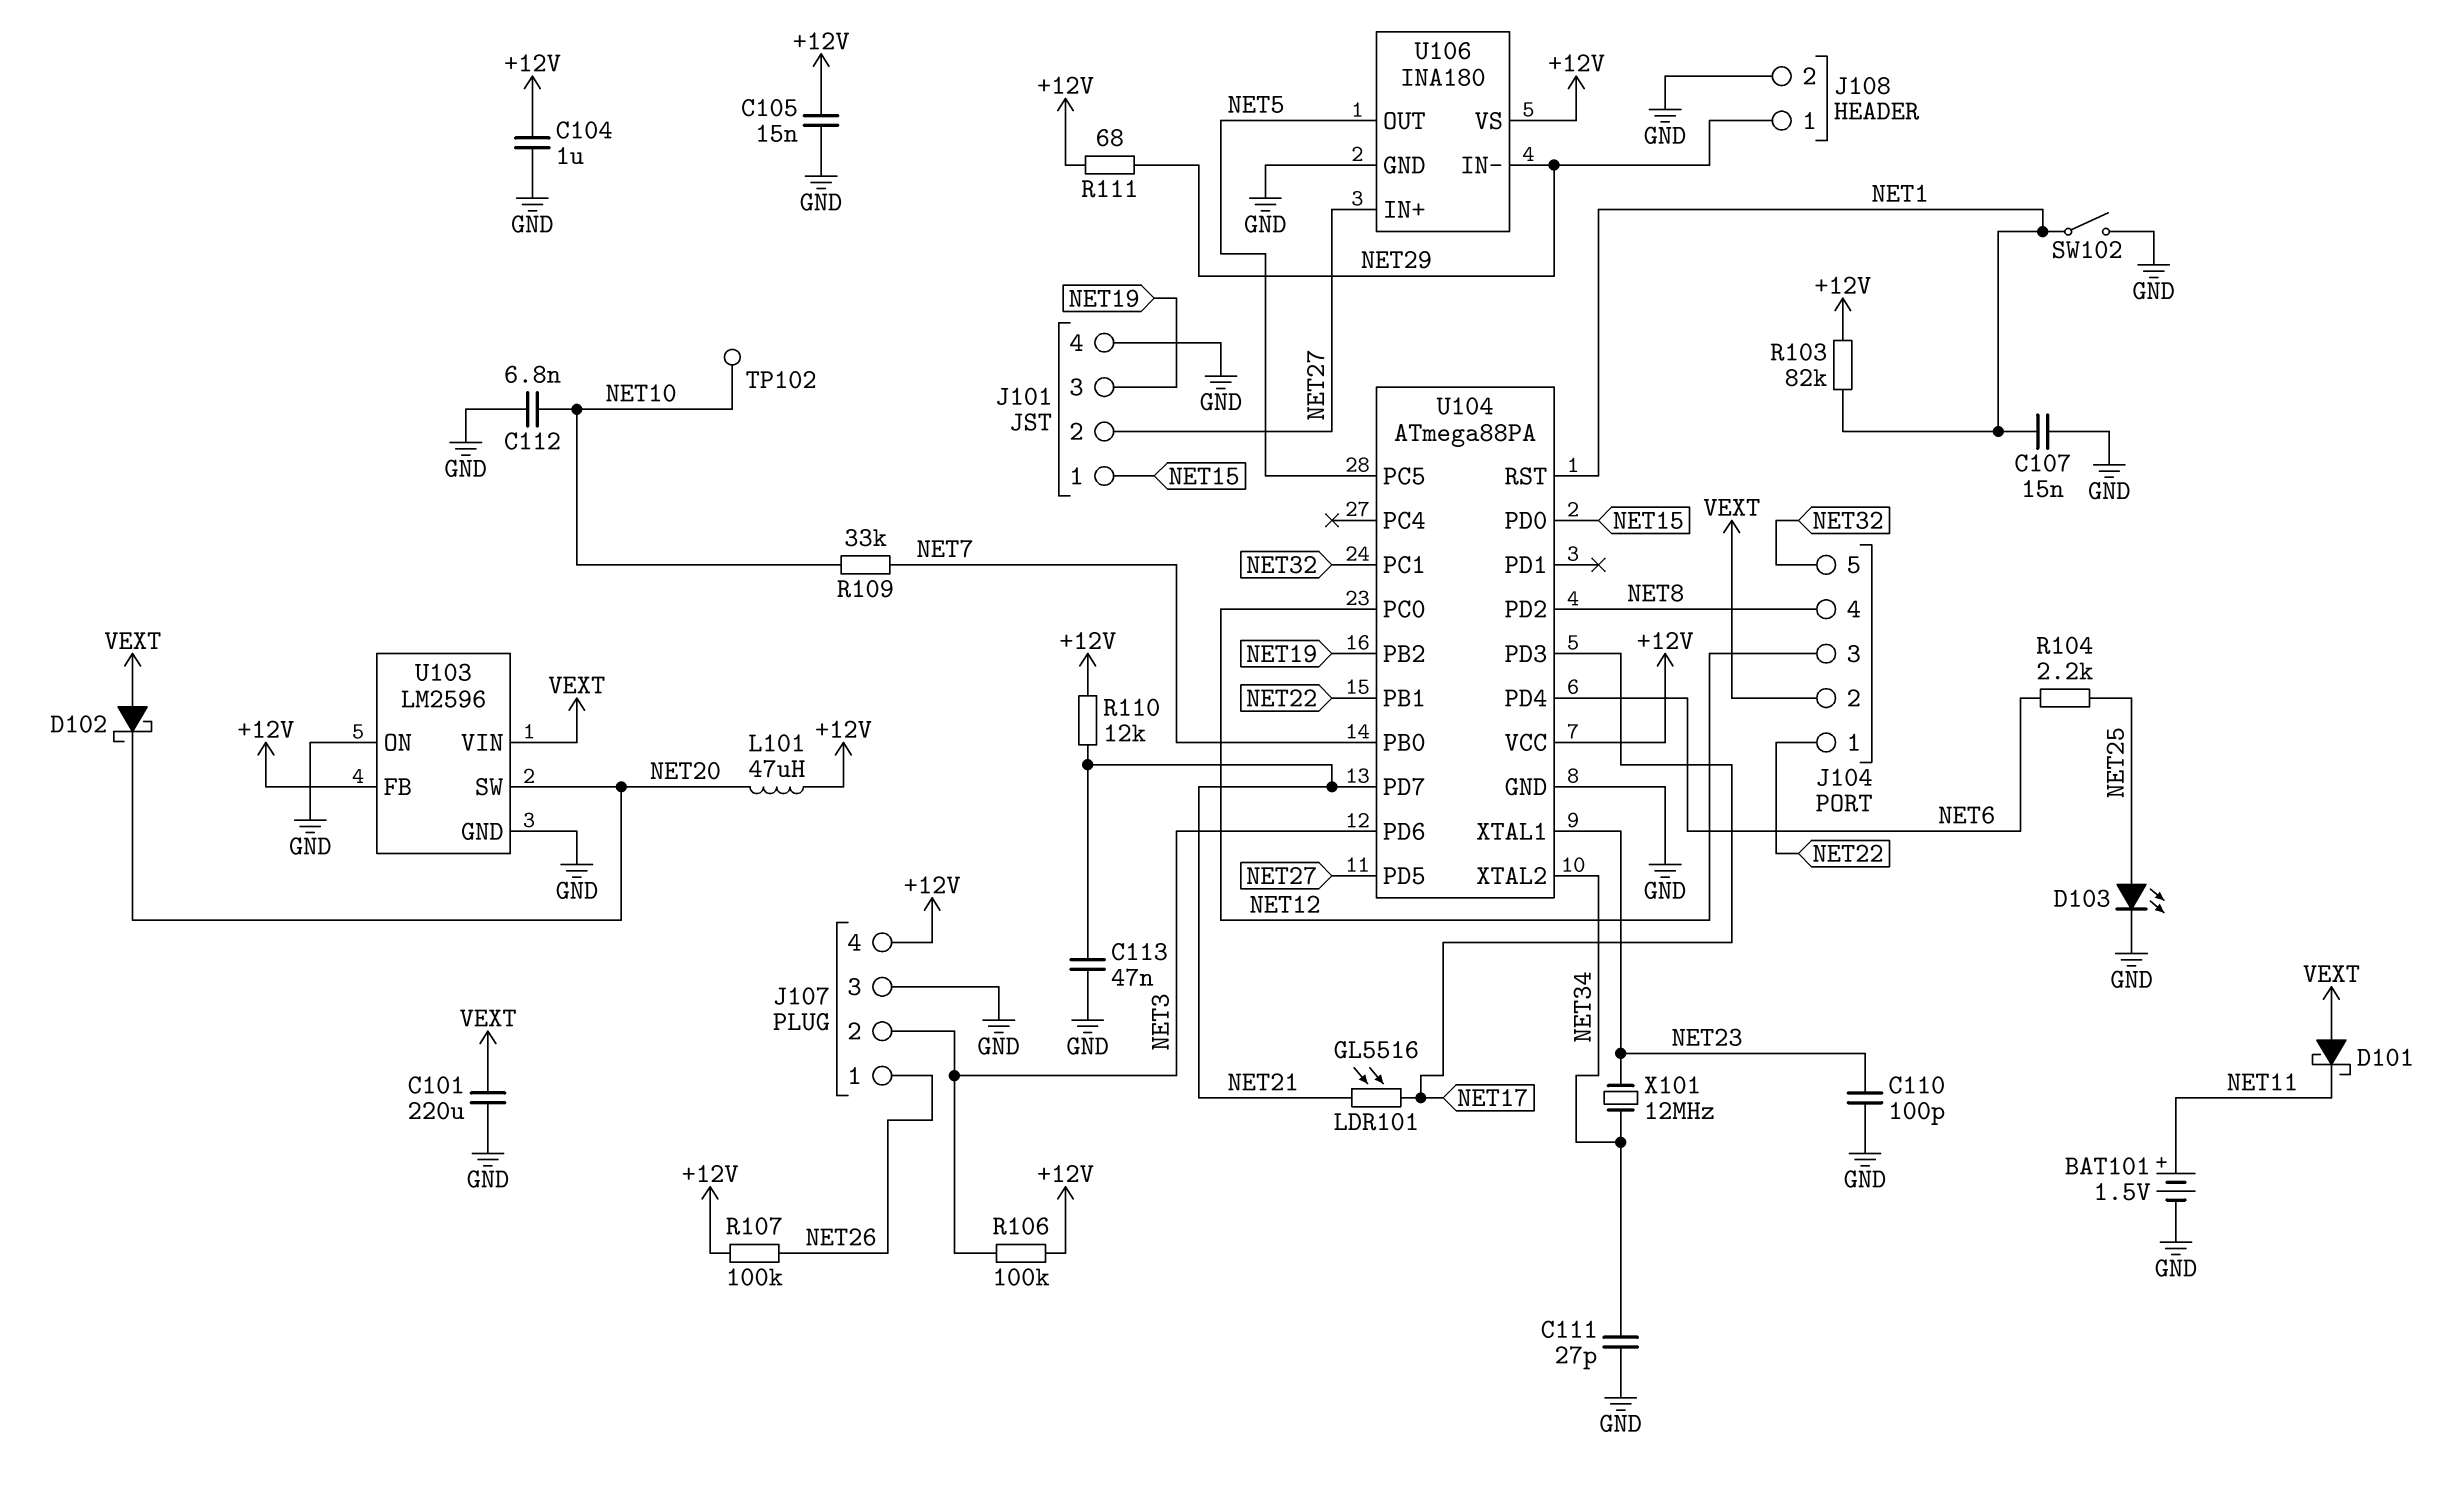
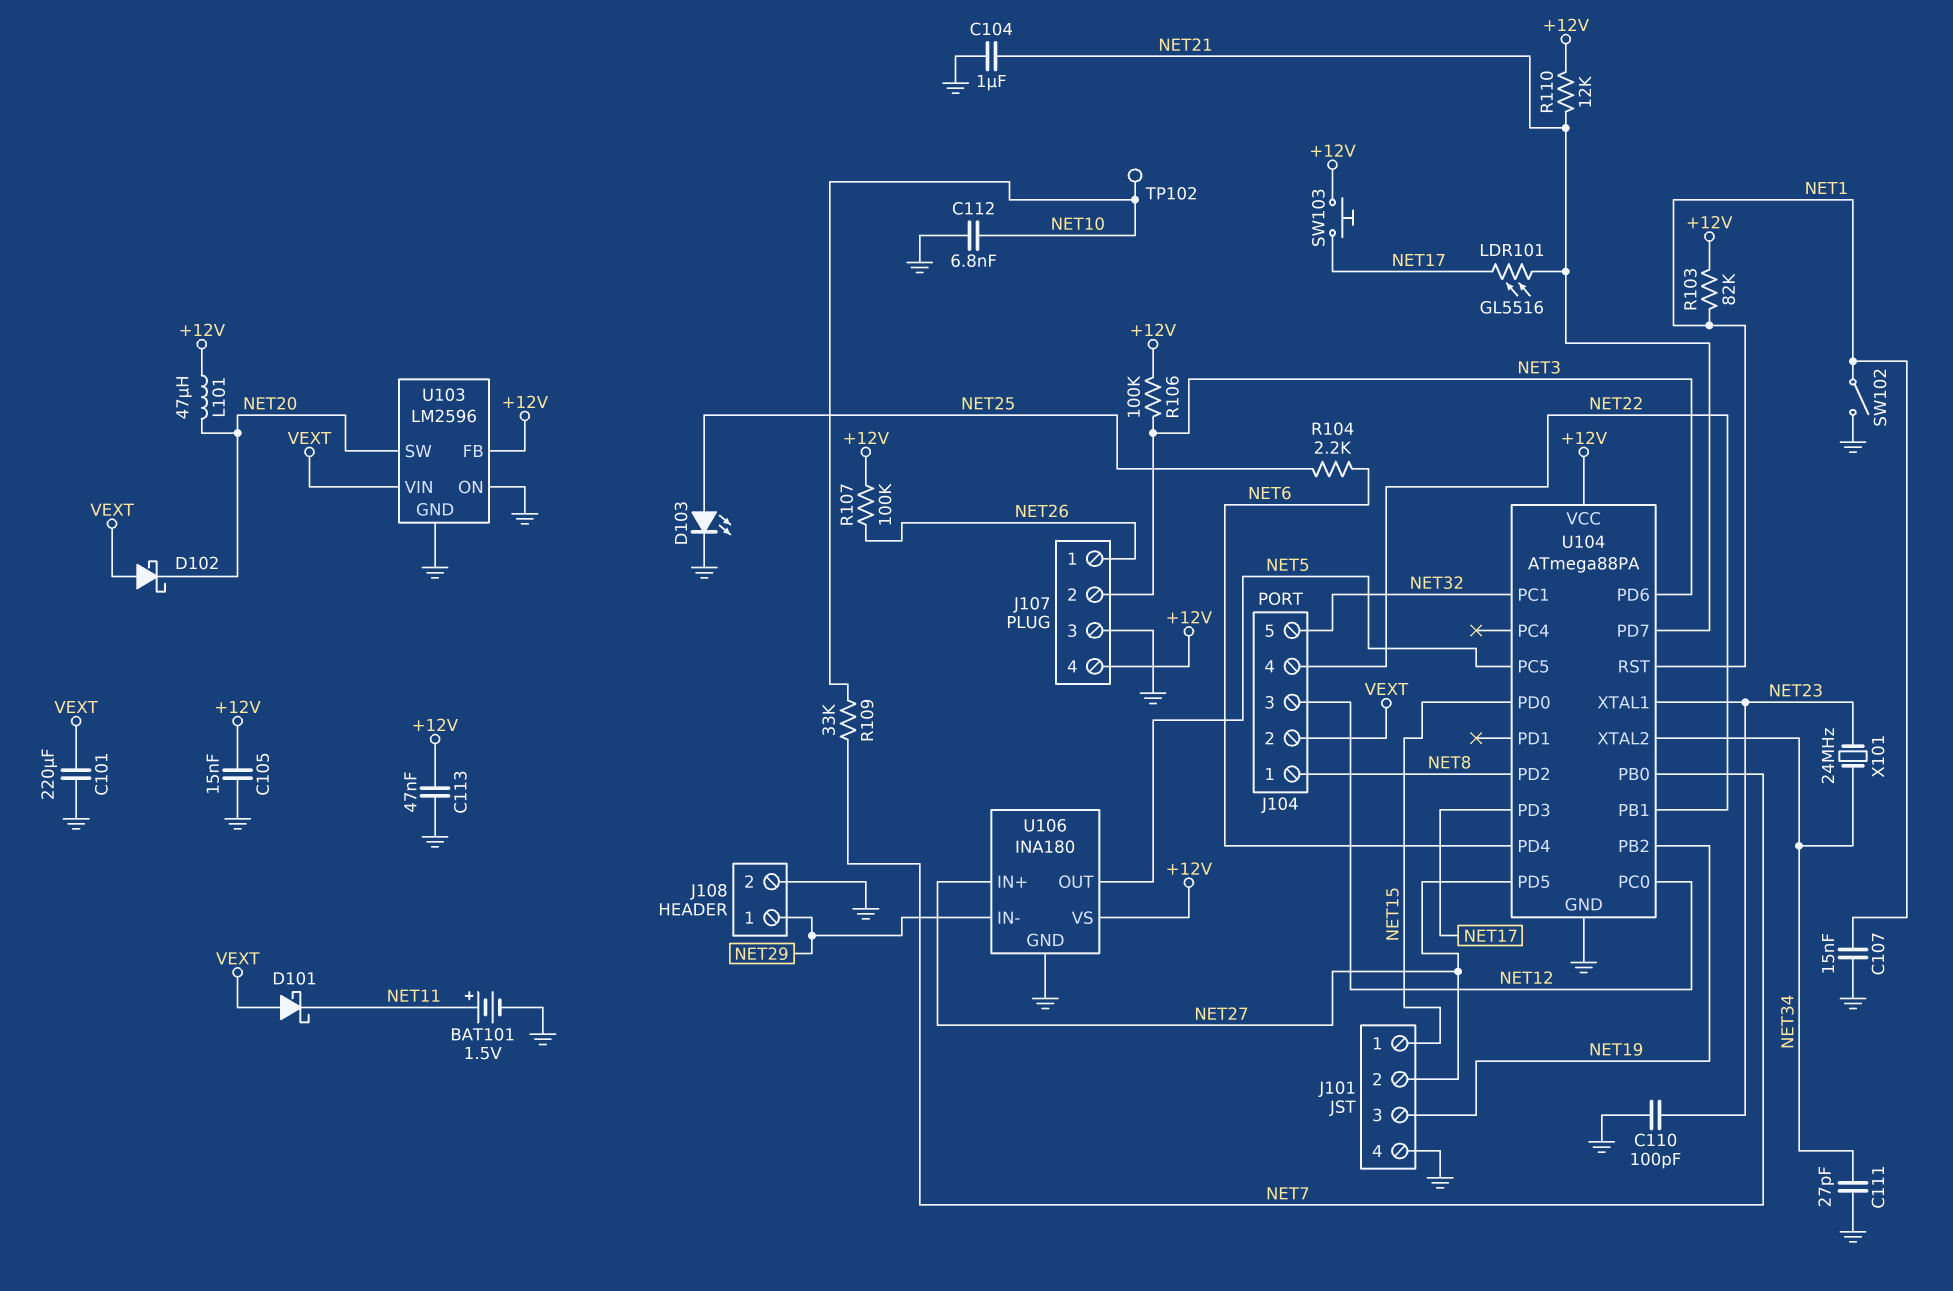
C104: 1uF (+12V, GND) -> 1uF (GND, NET21)
C113: 47nF (GND, NET21) -> 47nF (+12V, GND)
J104 pin 1: NET22 -> NET8
J104 pin 4: NET8 -> NET22
R111: 68 (+12V, NET29) -> none
SW103: none -> button (+12V, NET17)
X101: 12MHz (NET23, NET34) -> 24MHz (NET23, NET34)

